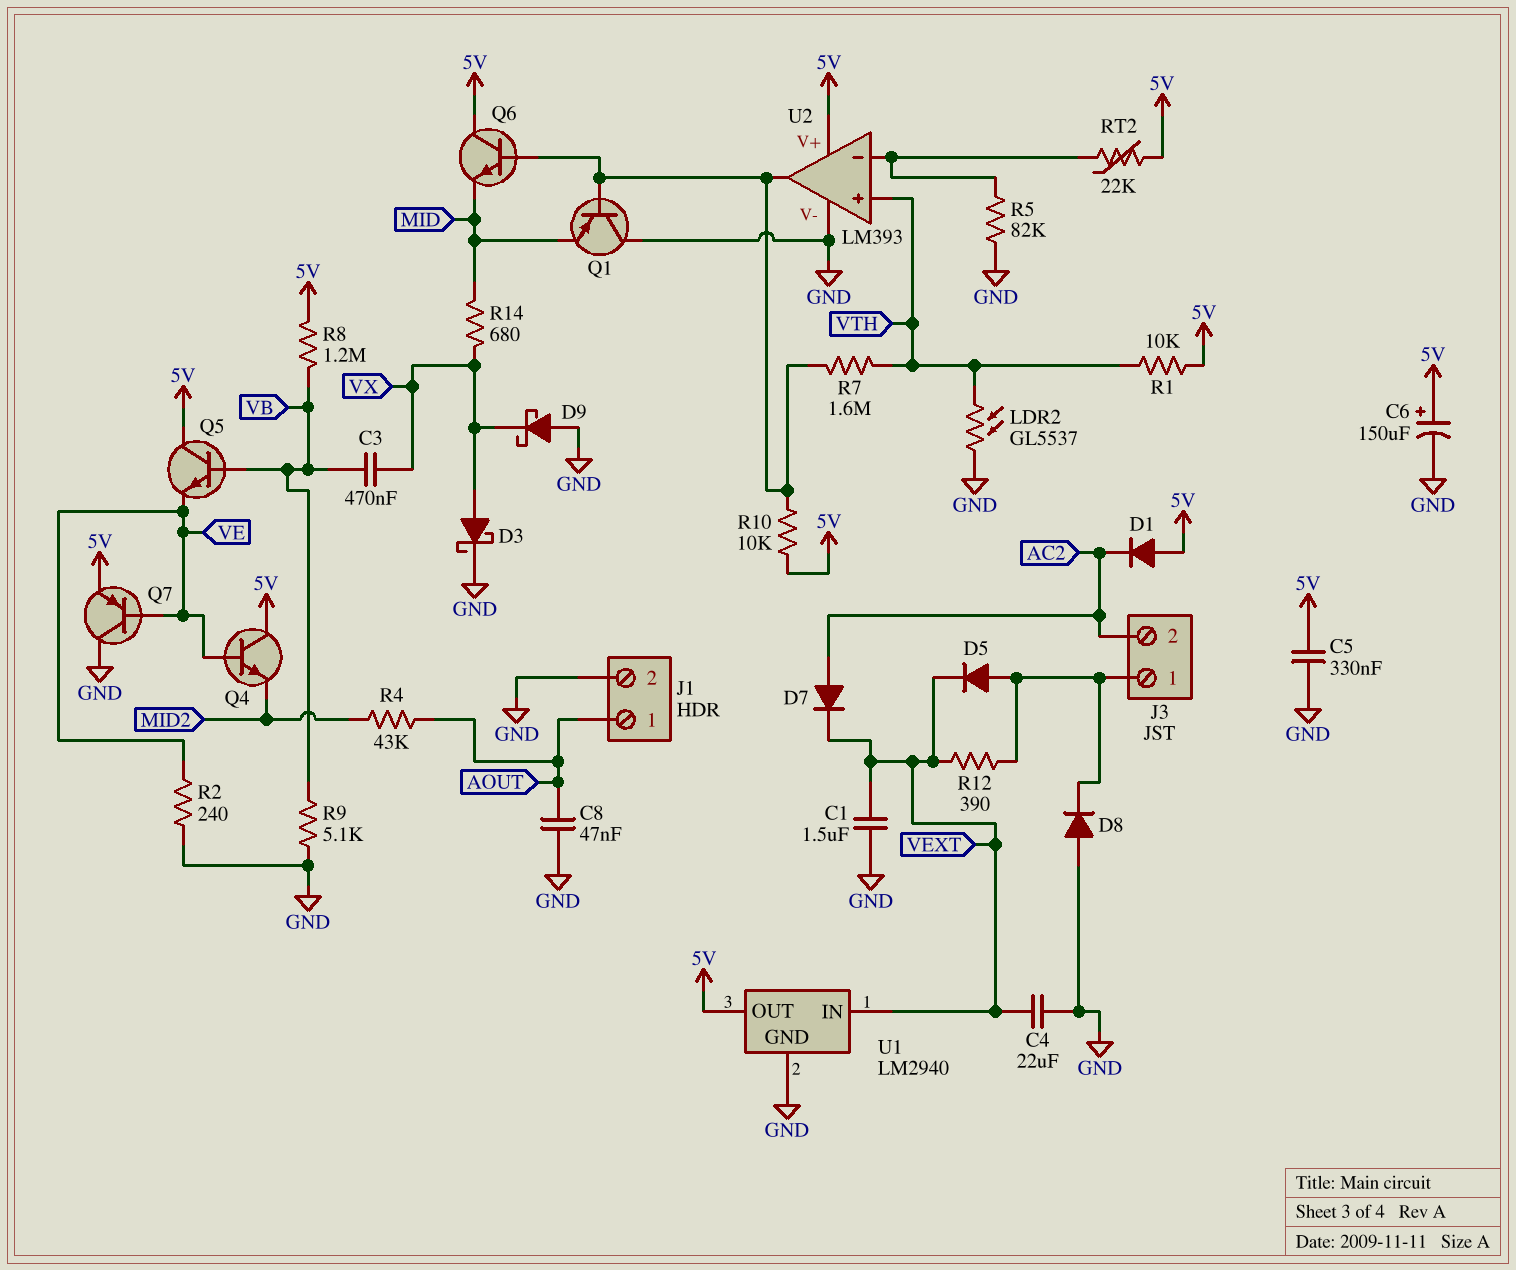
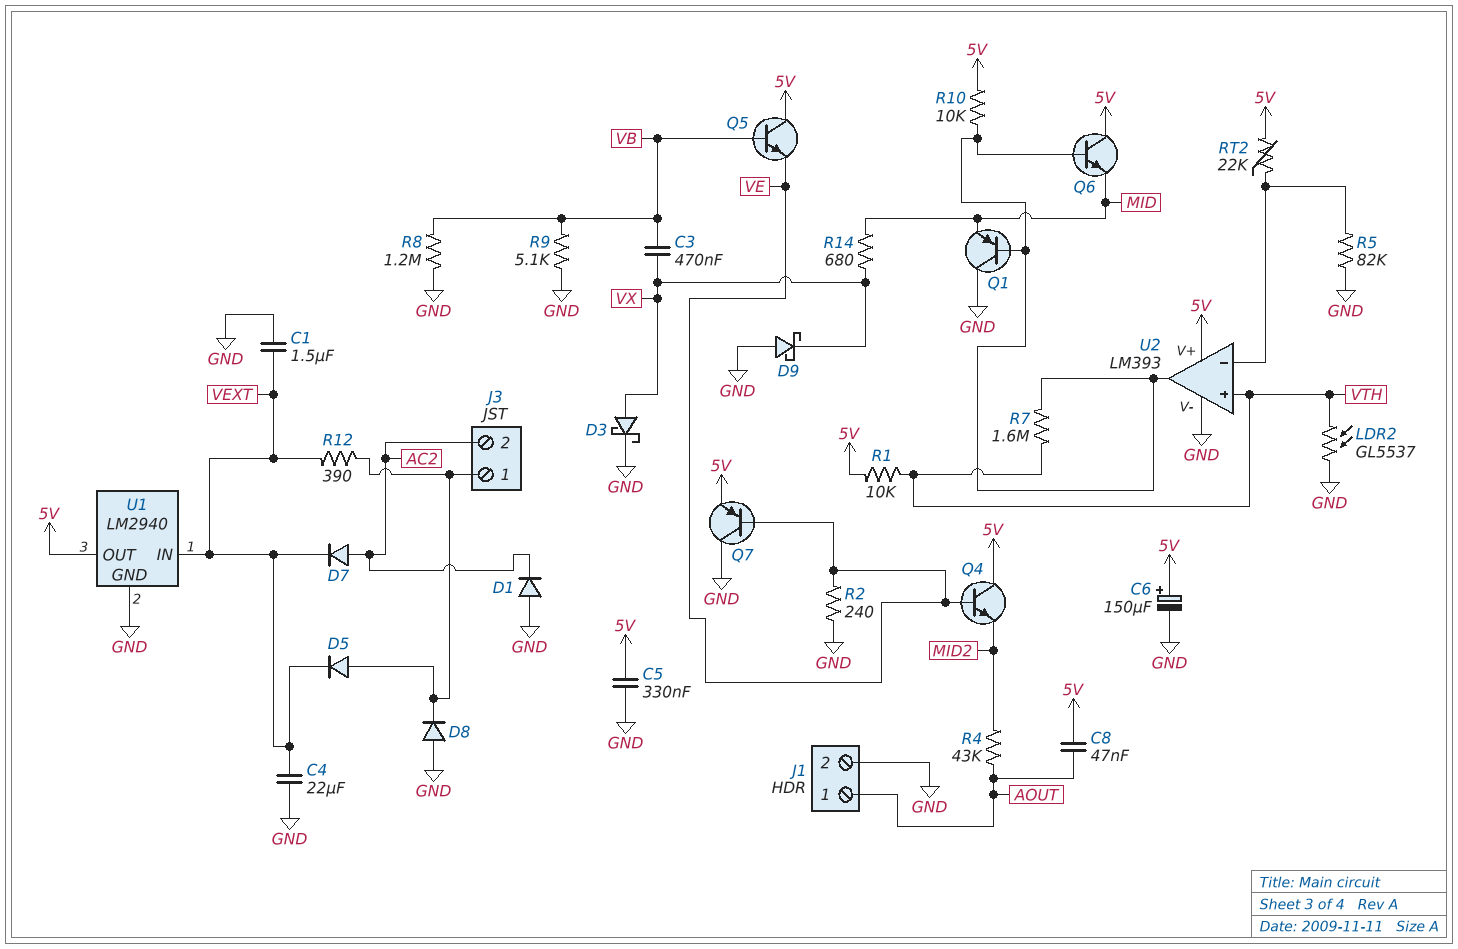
C8: 47nF (AOUT, GND) -> 47nF (5V, AOUT)
D1: diode (A 5V, K AC2) -> diode (A GND, K AC2)
R8: 1.2M (5V, VB) -> 1.2M (GND, VB)

